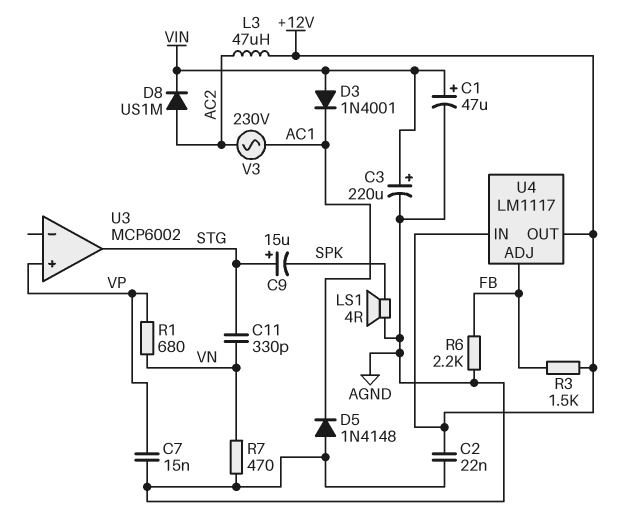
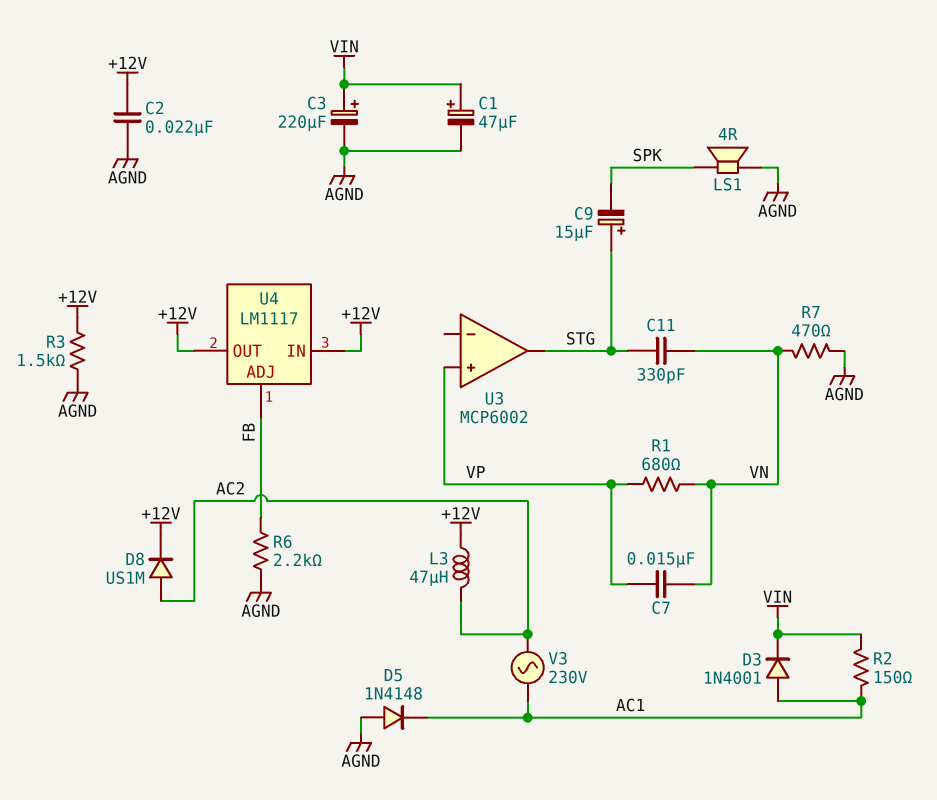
C7: 15nF (AGND, VP) -> 15nF (VN, VP)
D3: diode 1N4001 (A VIN, K AC1) -> diode 1N4001 (A AC1, K VIN)
D8: diode US1M (A AC2, K VIN) -> diode US1M (A AC2, K +12V)
R2: none -> 150 (AC1, VIN)
R3: 1.5k (+12V, FB) -> 1.5k (+12V, AGND)

